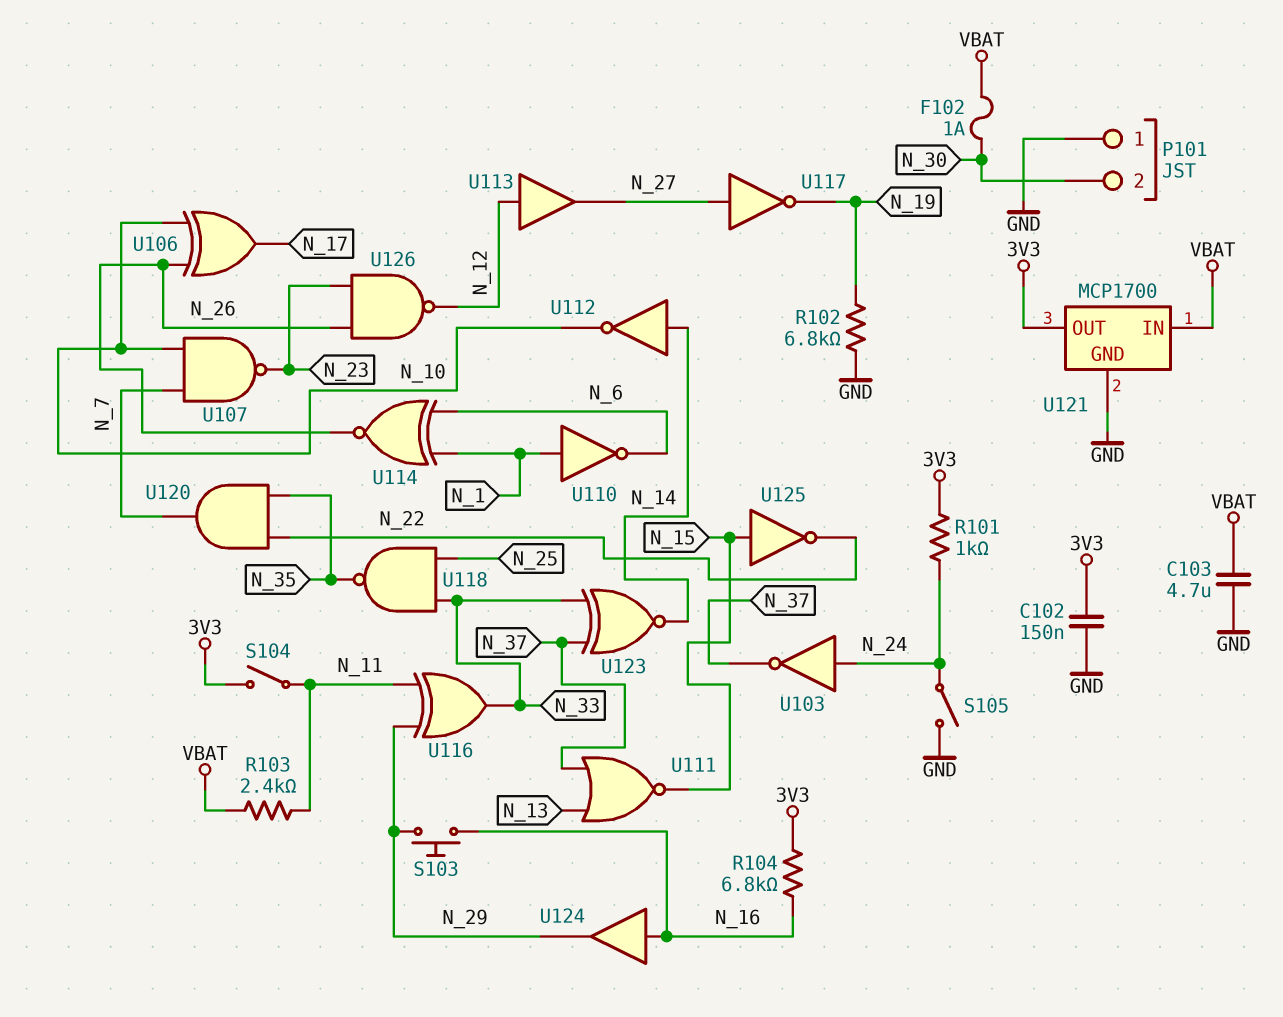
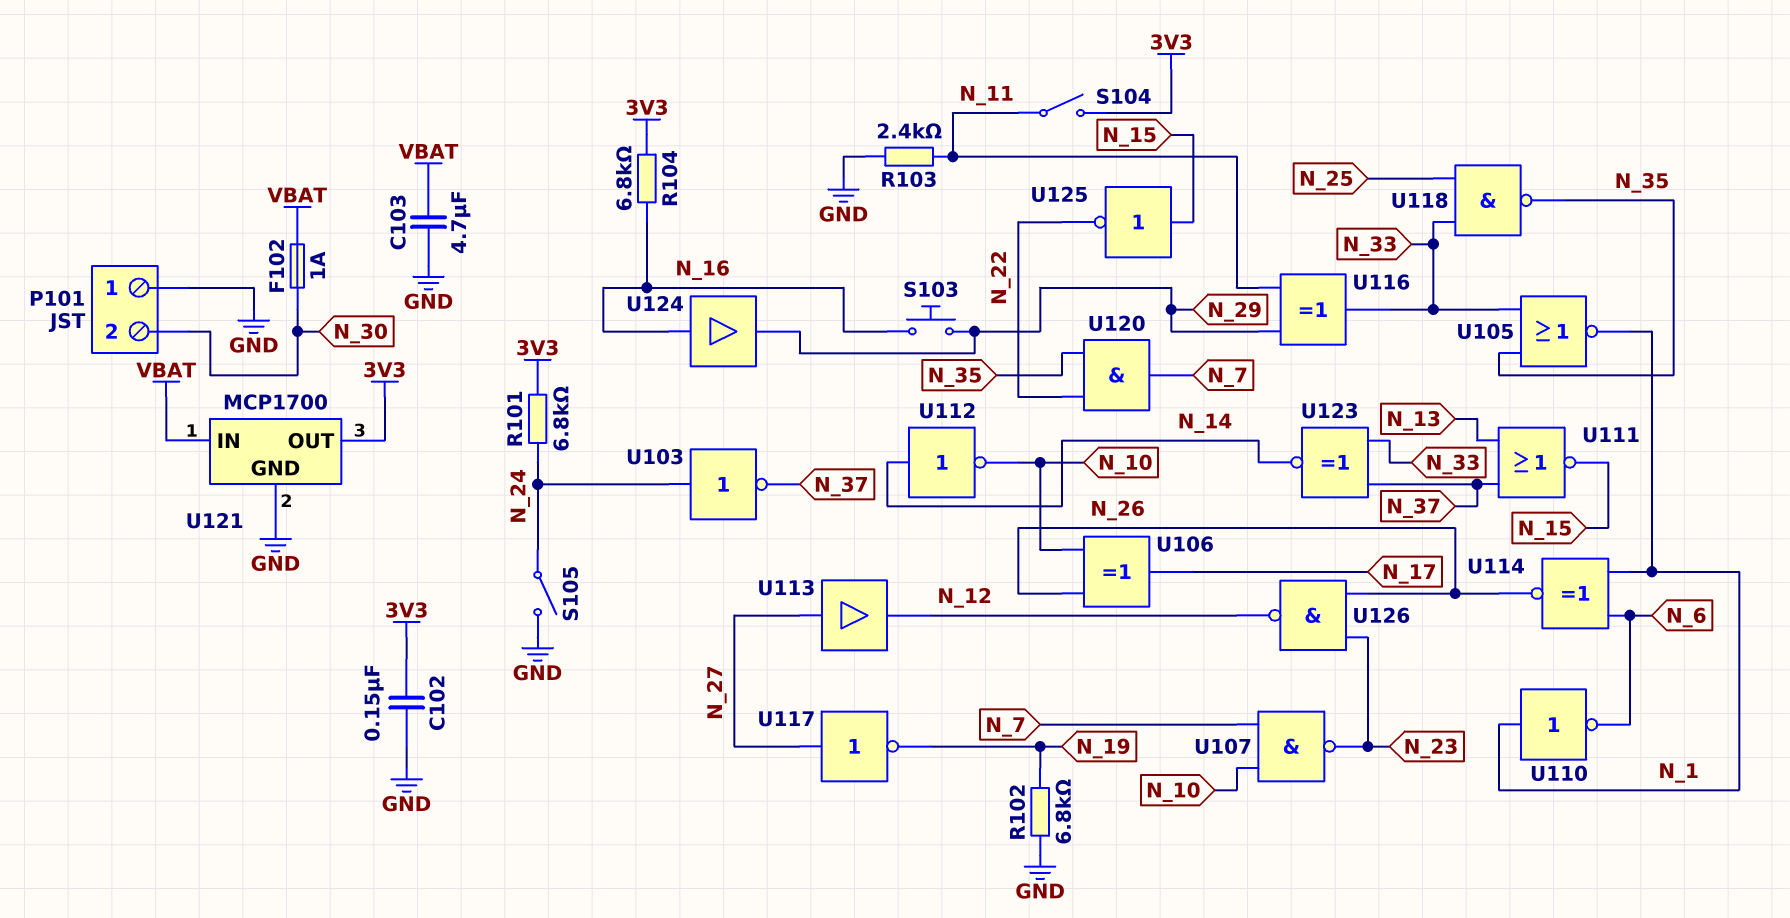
R101: 1k (3V3, N_24) -> 6.8k (3V3, N_24)
R103: 2.4k (N_11, VBAT) -> 2.4k (GND, N_11)
U105: none -> NOR (in N_33, in N_35, out N_1)
U113: buffer (in N_12, out N_27) -> buffer (in N_27, out N_12)

